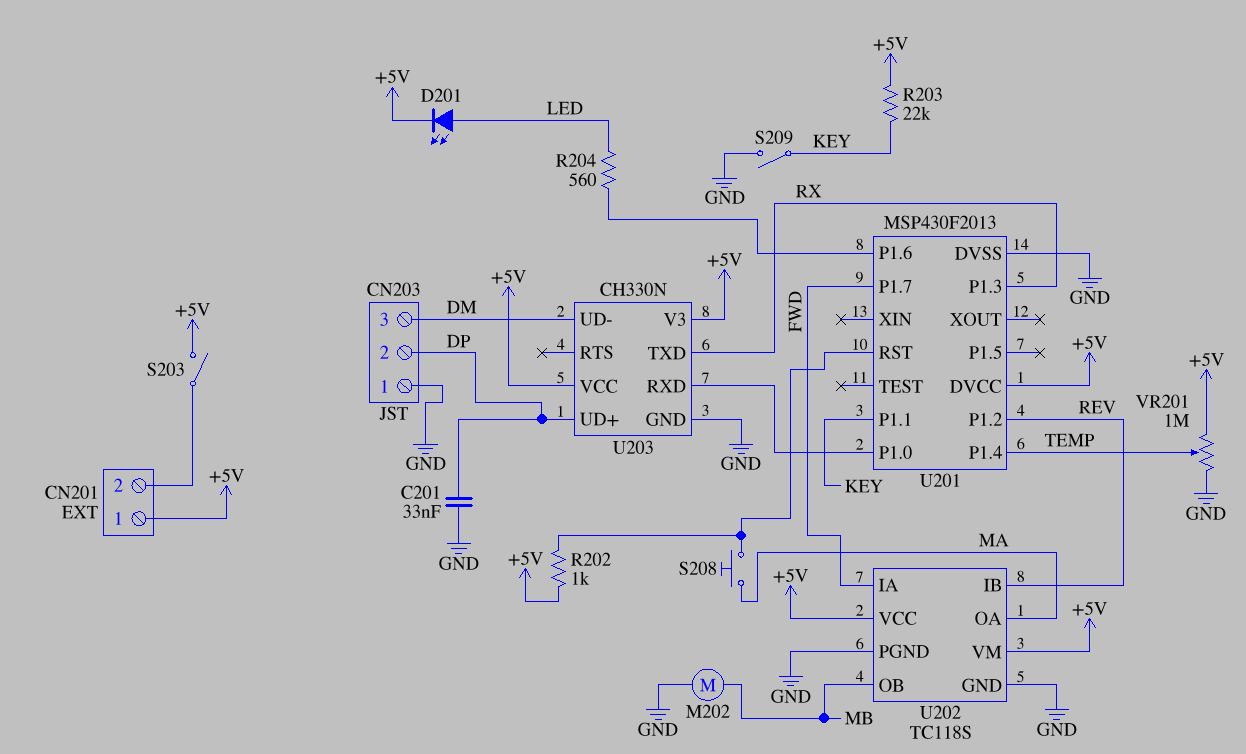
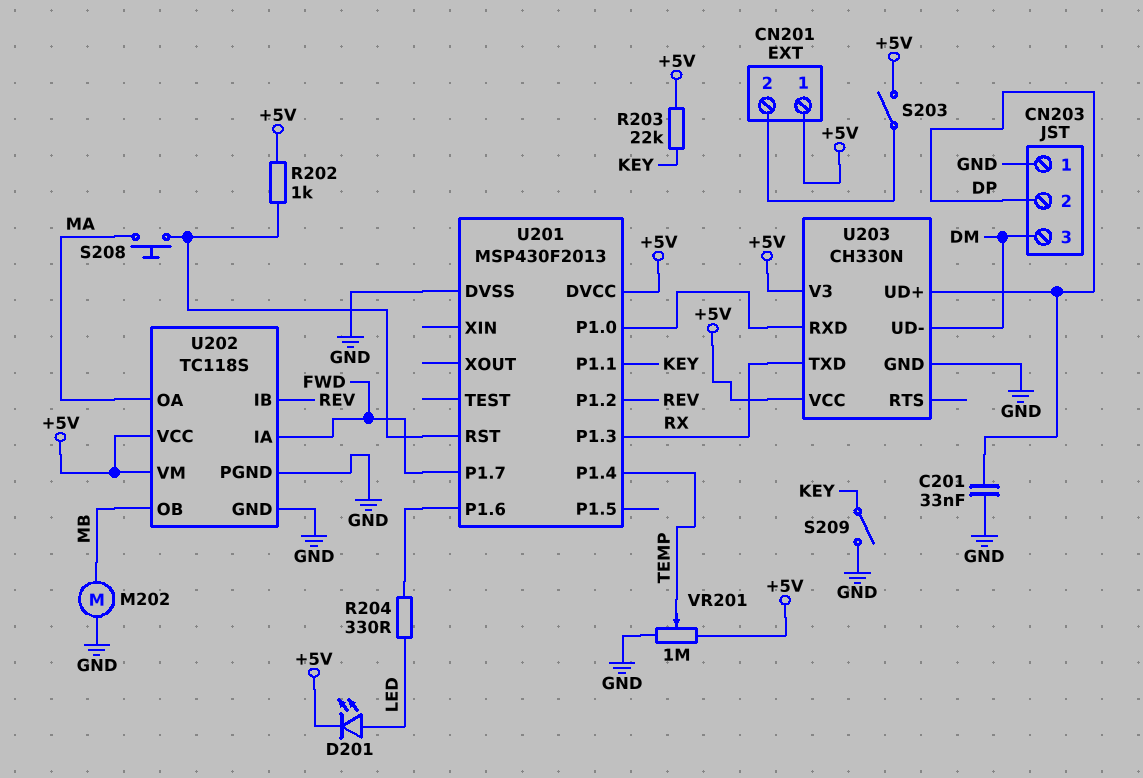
R204: 560 (LED, U201/P1.6) -> 330 (LED, U201/P1.6)

